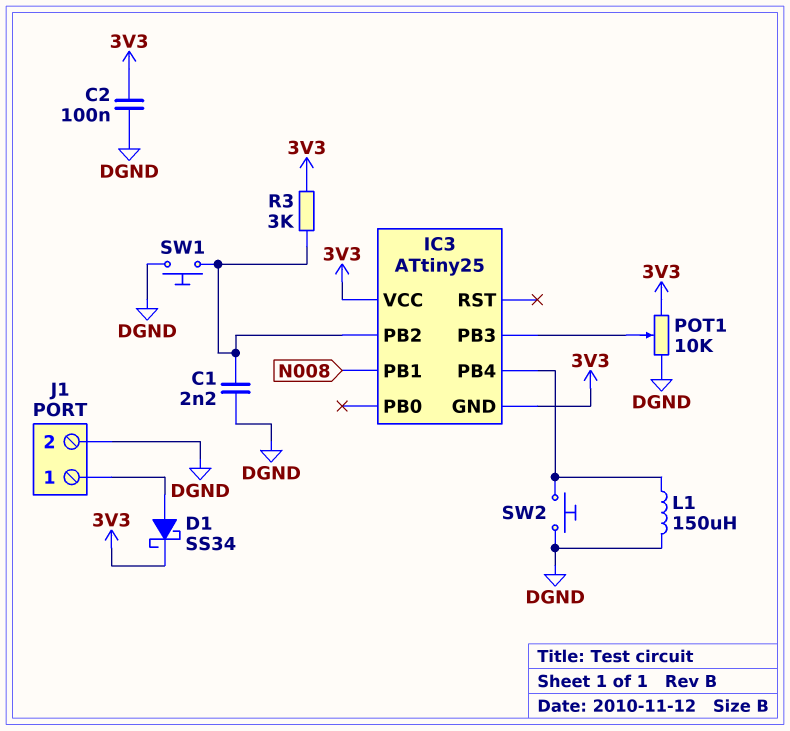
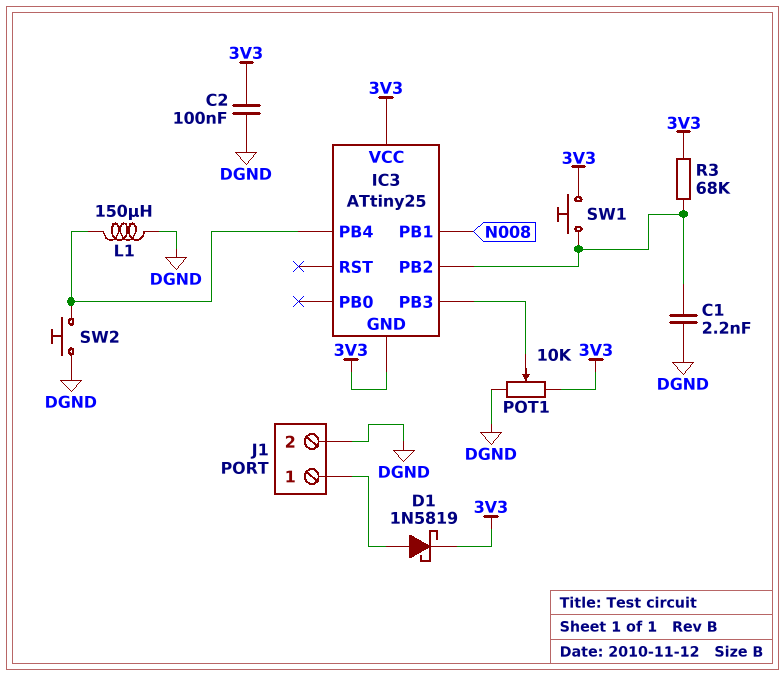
D1: schottky SS34 (A J1/1, K 3V3) -> schottky 1N5819 (A J1/1, K 3V3)
R3: 3k (3V3, IC3/PB2) -> 68k (3V3, IC3/PB2)
SW1: button (DGND, IC3/PB2) -> button (3V3, IC3/PB2)

